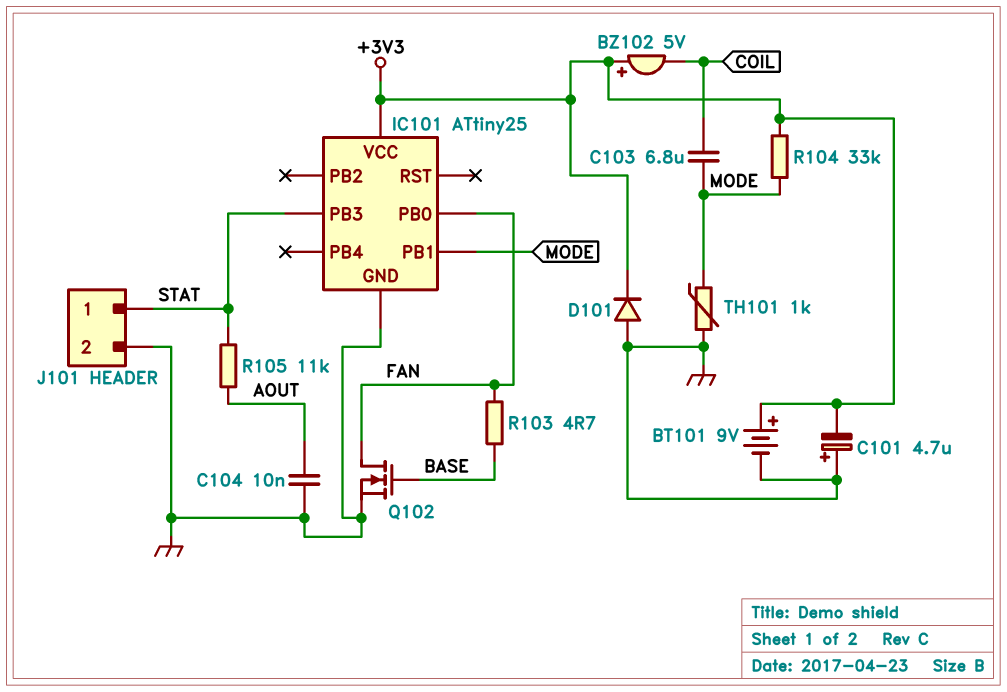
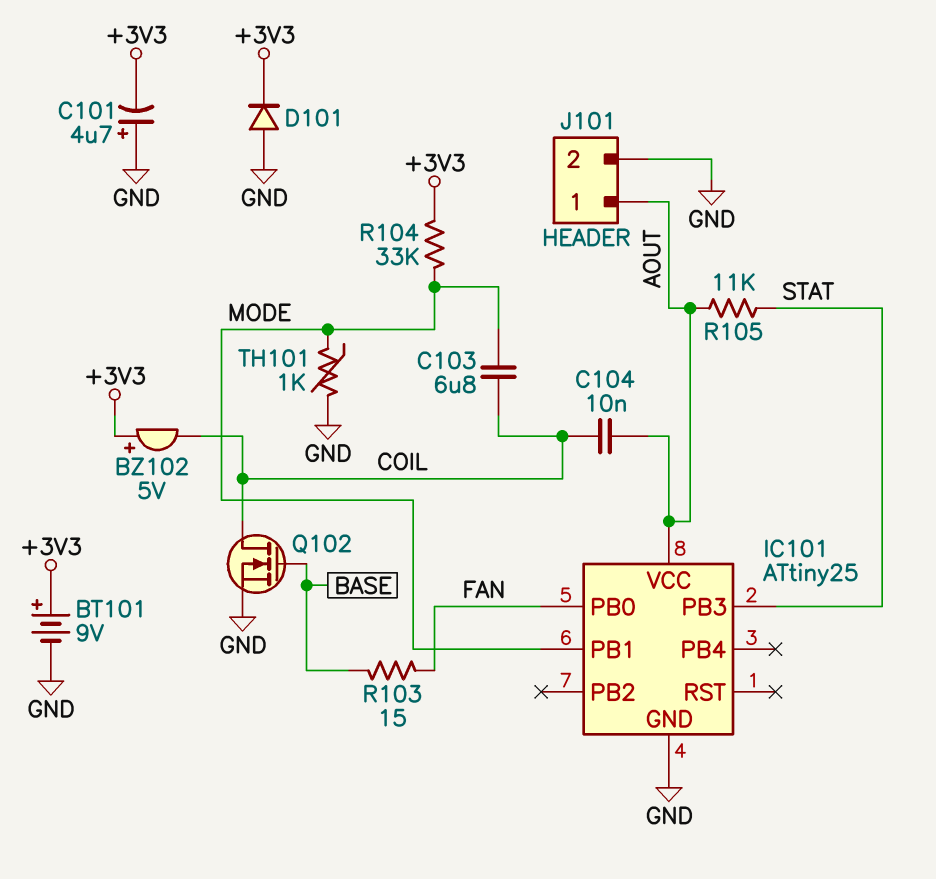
C104: 10nF (AOUT, GND) -> 10nF (AOUT, COIL)
IC101 pin VCC: +3V3 -> AOUT
J101 pin 1: STAT -> AOUT
Q102: NMOS (G BASE, D FAN, S GND) -> NMOS (G BASE, D COIL, S GND)
R103: 4.7 (BASE, FAN) -> 15 (BASE, FAN)

